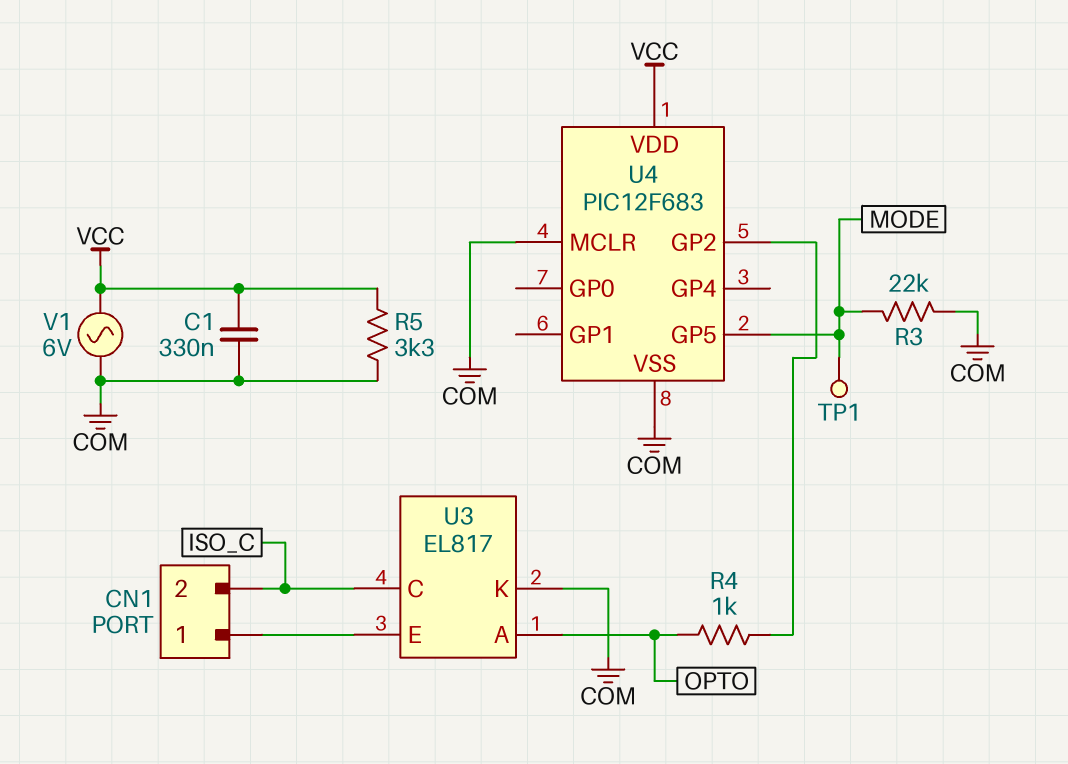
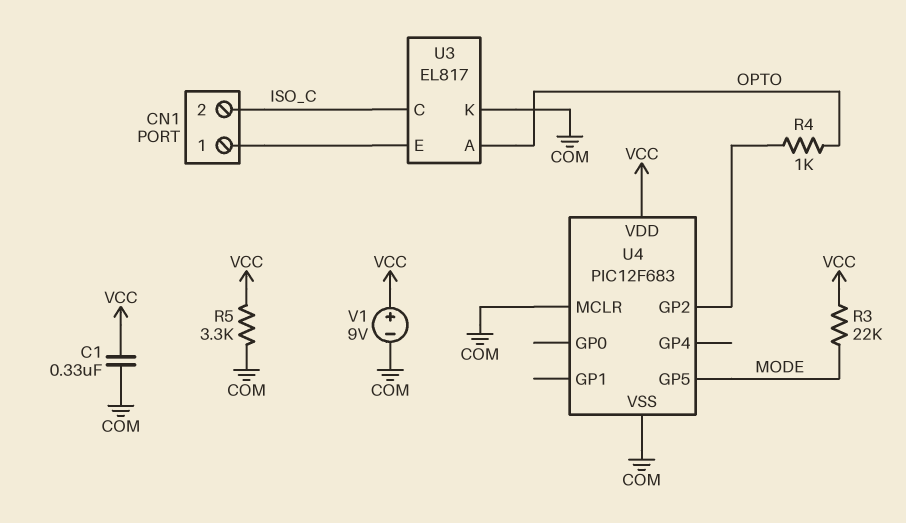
R3: 22k (COM, MODE) -> 22k (MODE, VCC)
TP1: test point (MODE) -> none
V1: AC 6V (COM, VCC) -> 9V (plus VCC, minus COM)

